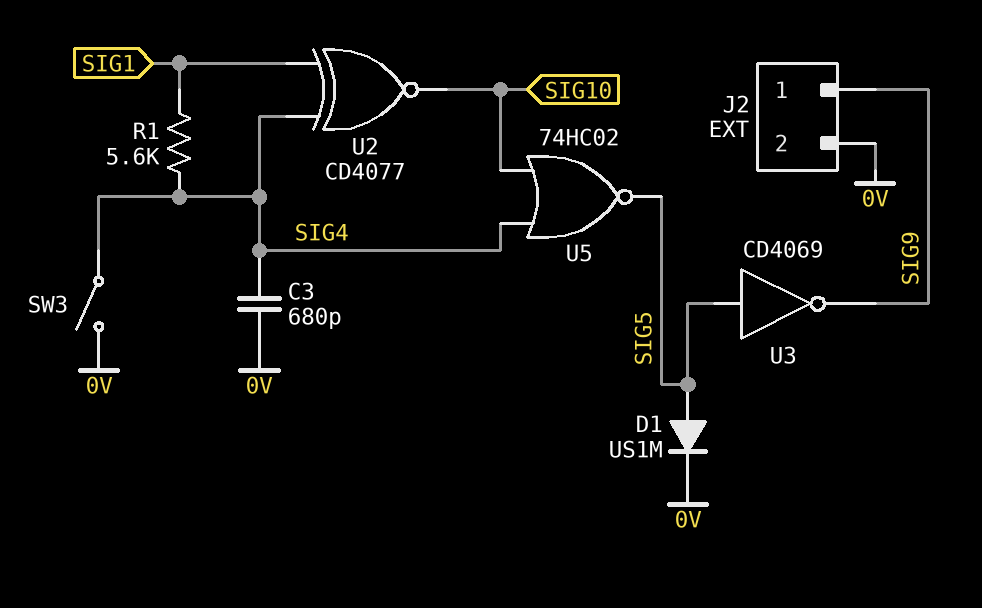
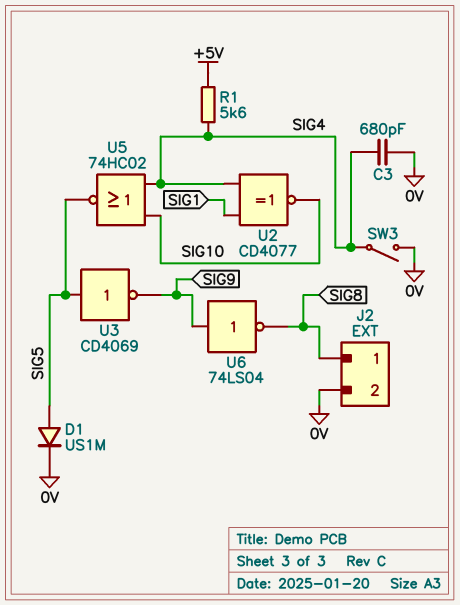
J2 pin 1: SIG9 -> SIG8
R1: 5.6k (SIG1, SIG4) -> 5.6k (+5V, SIG4)
U6: none -> NOT 74LS04 (in SIG9, out SIG8)

